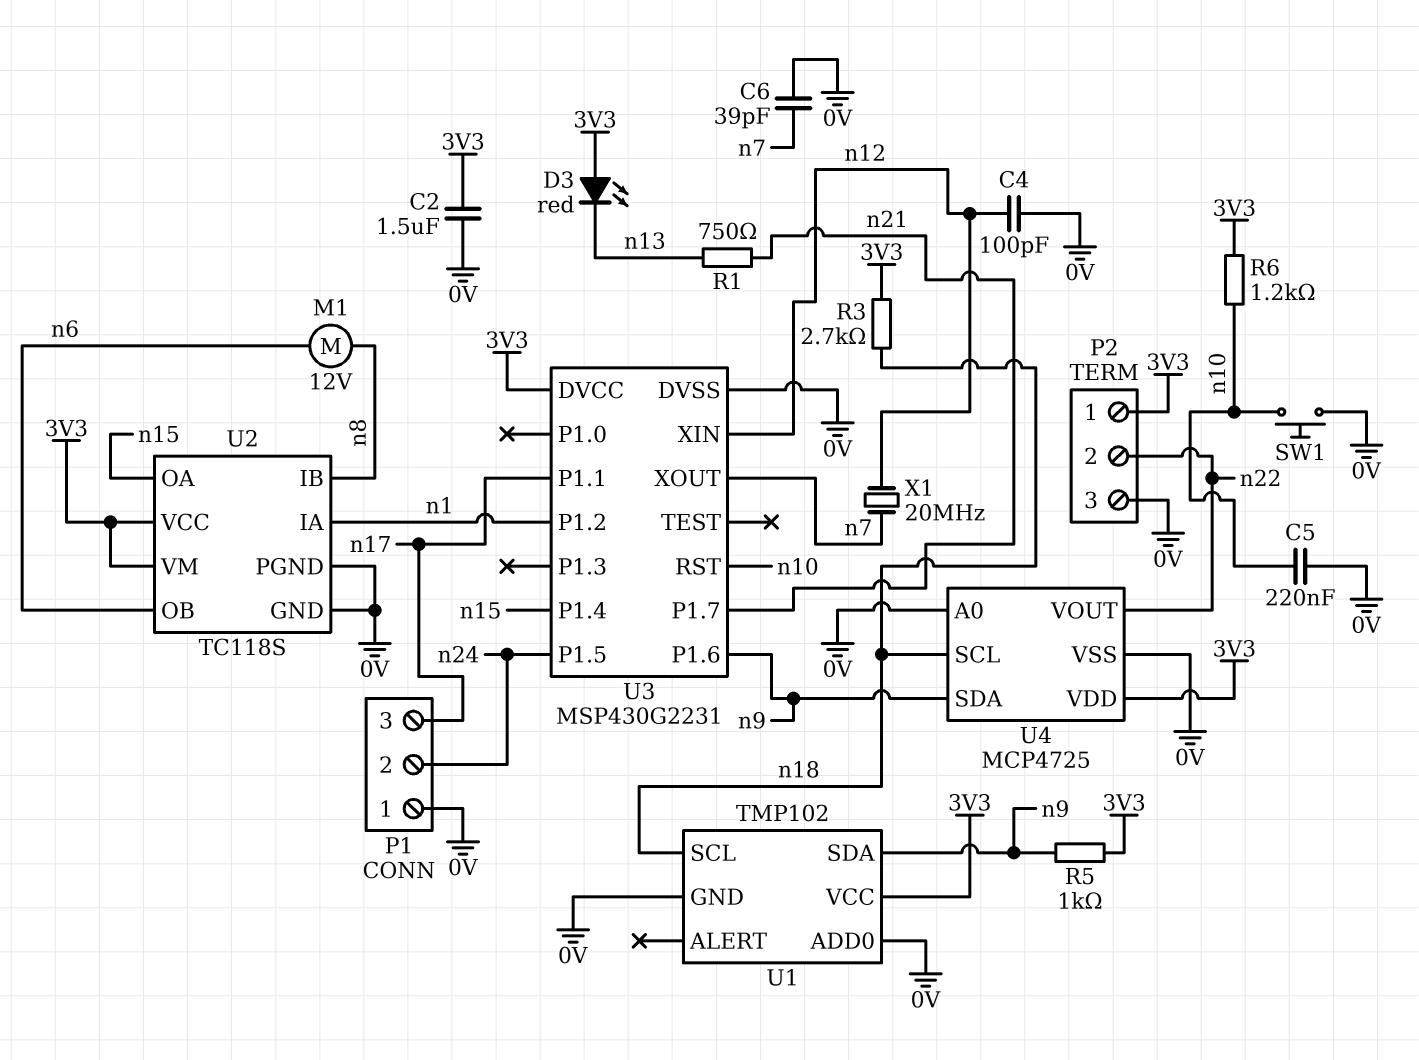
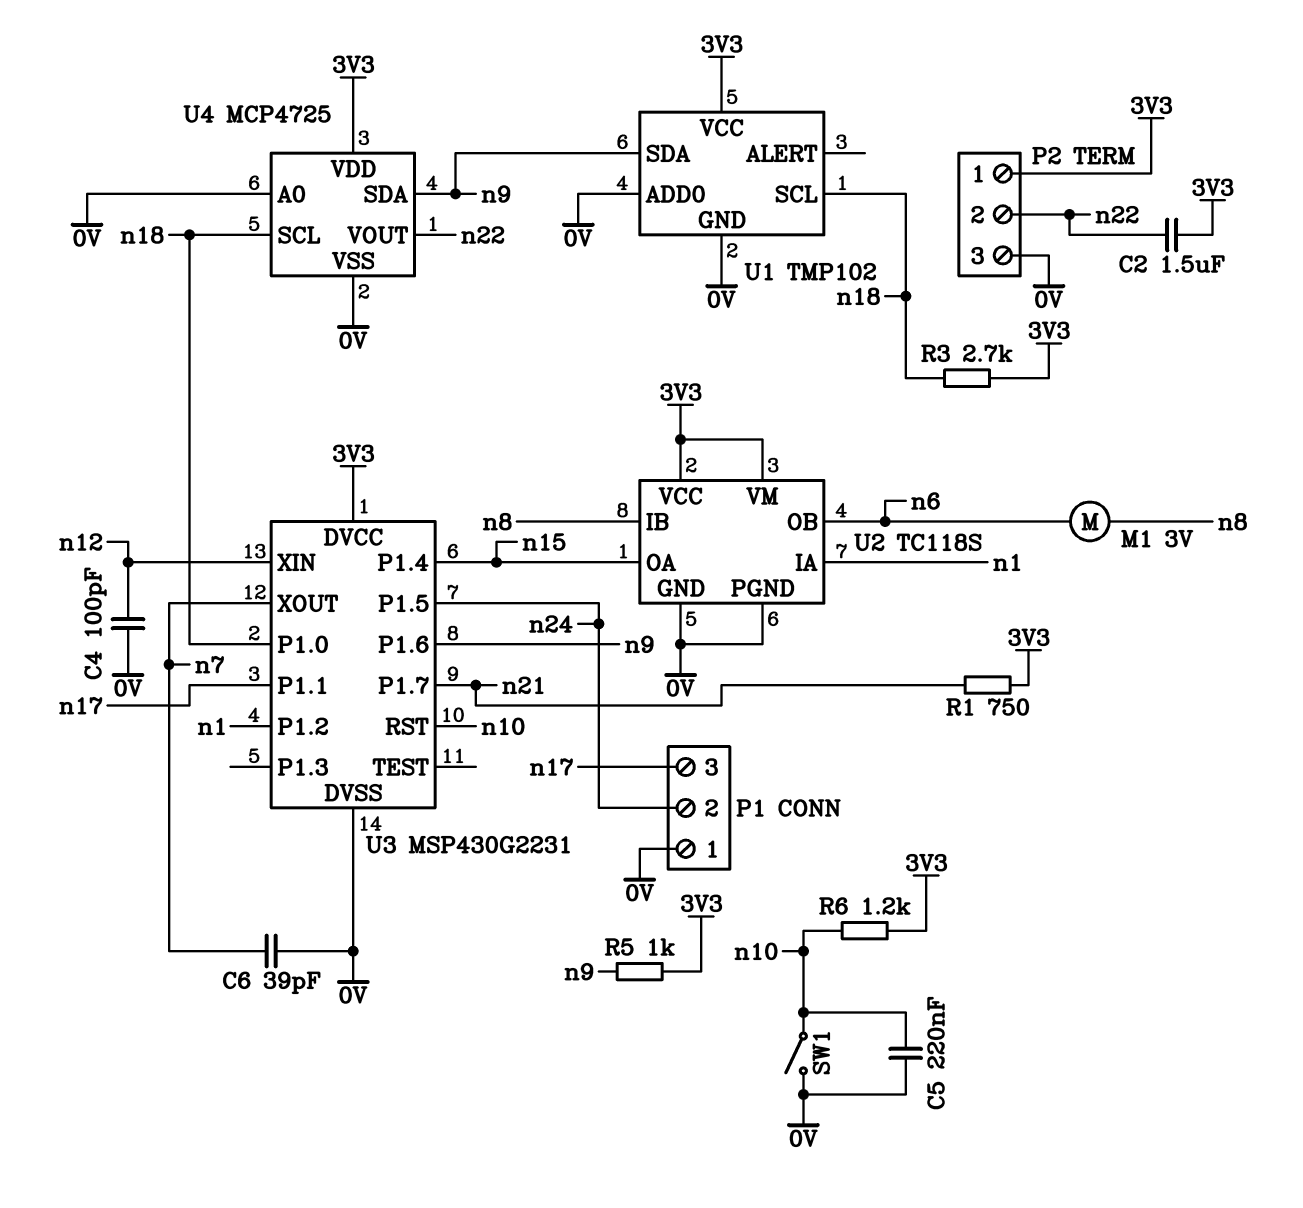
C2: 1.5uF (0V, 3V3) -> 1.5uF (3V3, n22)
D3: LED red (A 3V3, K n13) -> none
M1: motor 12V (n6, n8) -> motor 3V (n6, n8)
R1: 750 (n13, n21) -> 750 (3V3, n21)
SW1: button (0V, n10) -> switch (0V, n10)
U3 pin P1.0: none -> n18
X1: 20MHz (n7, n12) -> none

